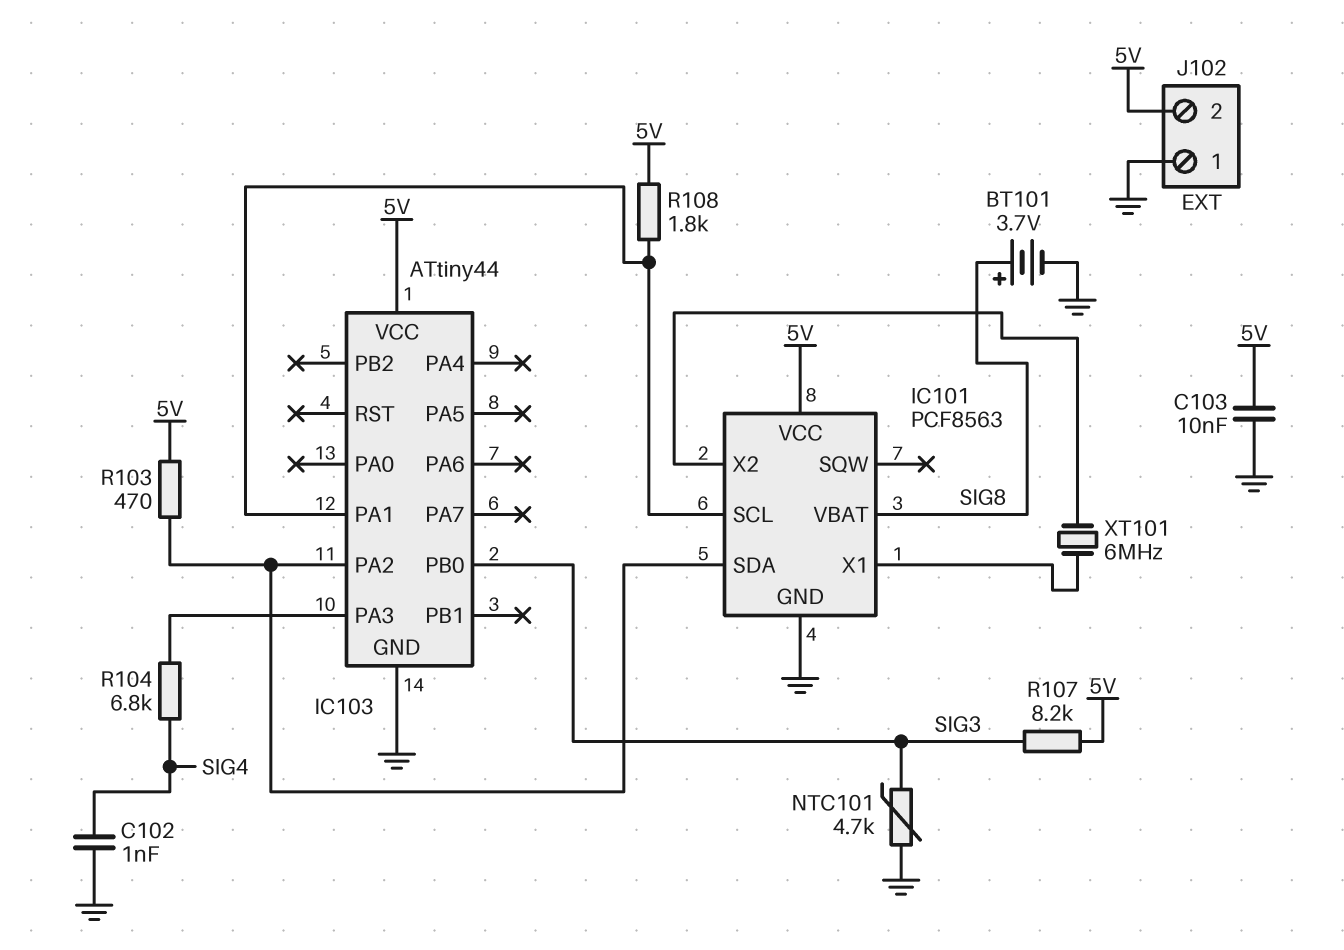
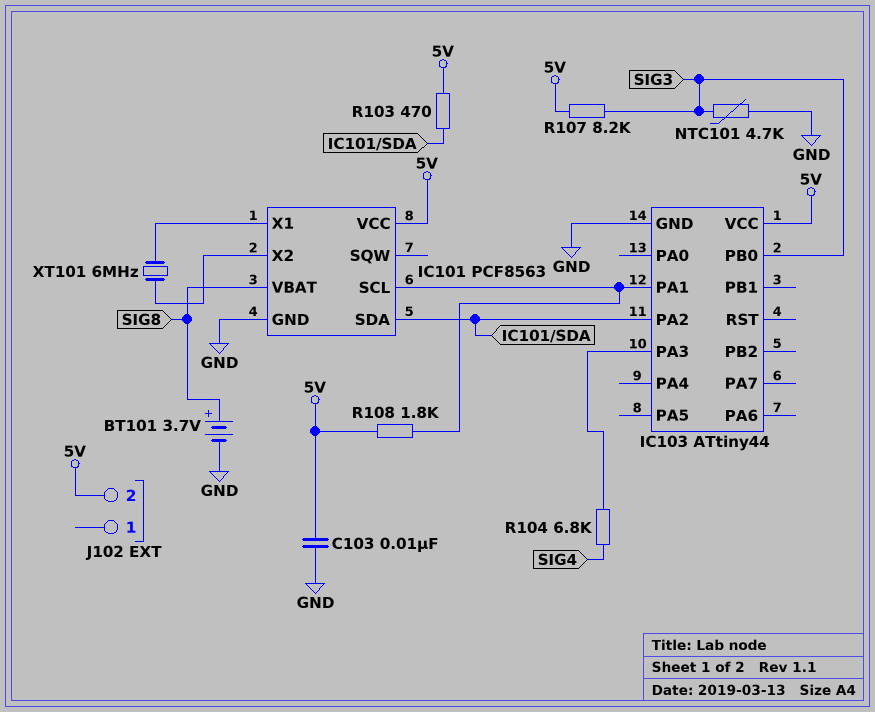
C102: 1nF (GND, SIG4) -> none
J102 pin 1: GND -> none

